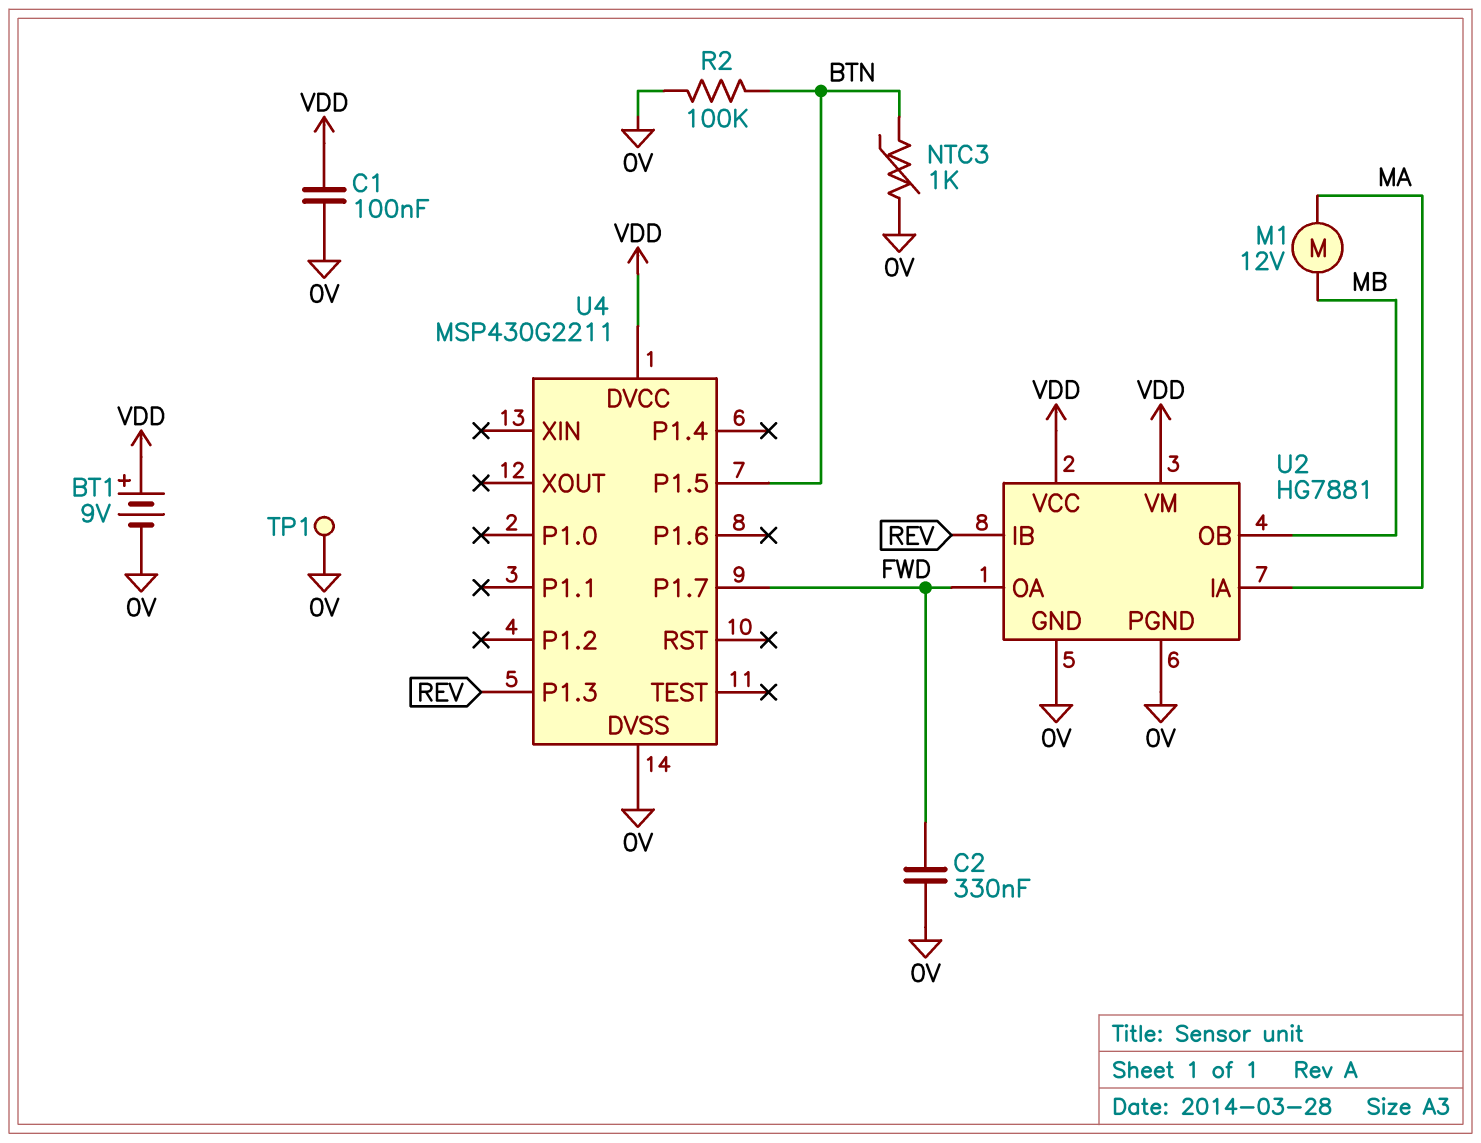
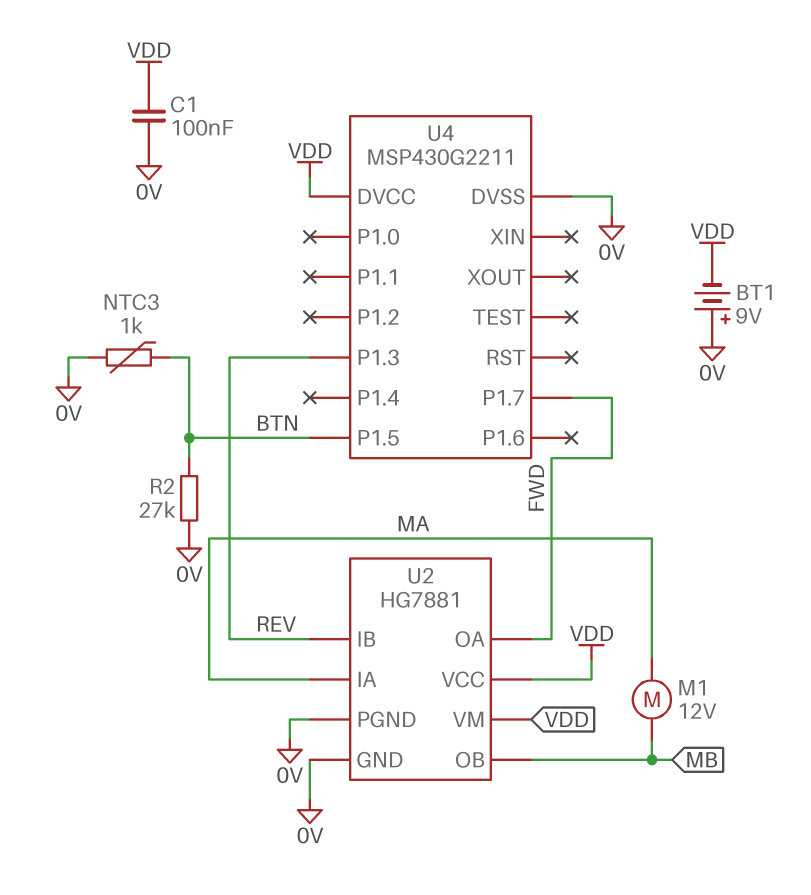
BT1: 9V (plus VDD, minus 0V) -> 9V (plus 0V, minus VDD)
C2: 330nF (0V, FWD) -> none
R2: 100k (0V, BTN) -> 27k (0V, BTN)
TP1: test point (0V) -> none

